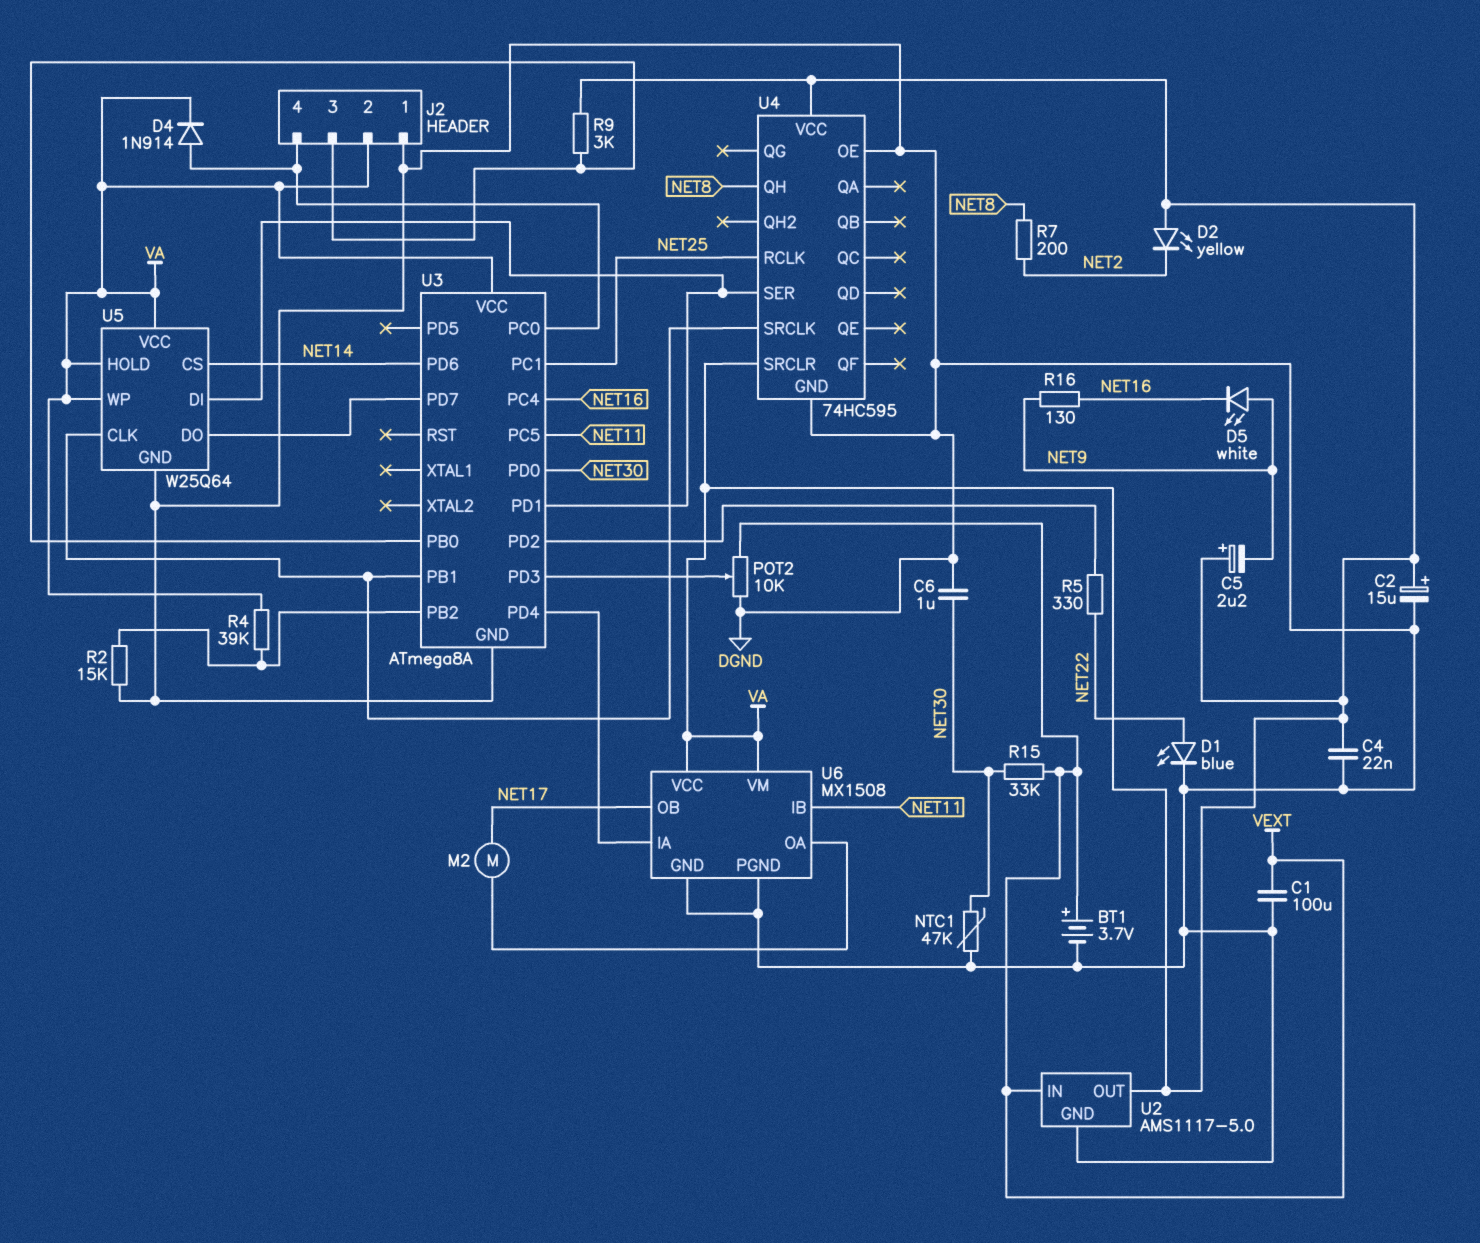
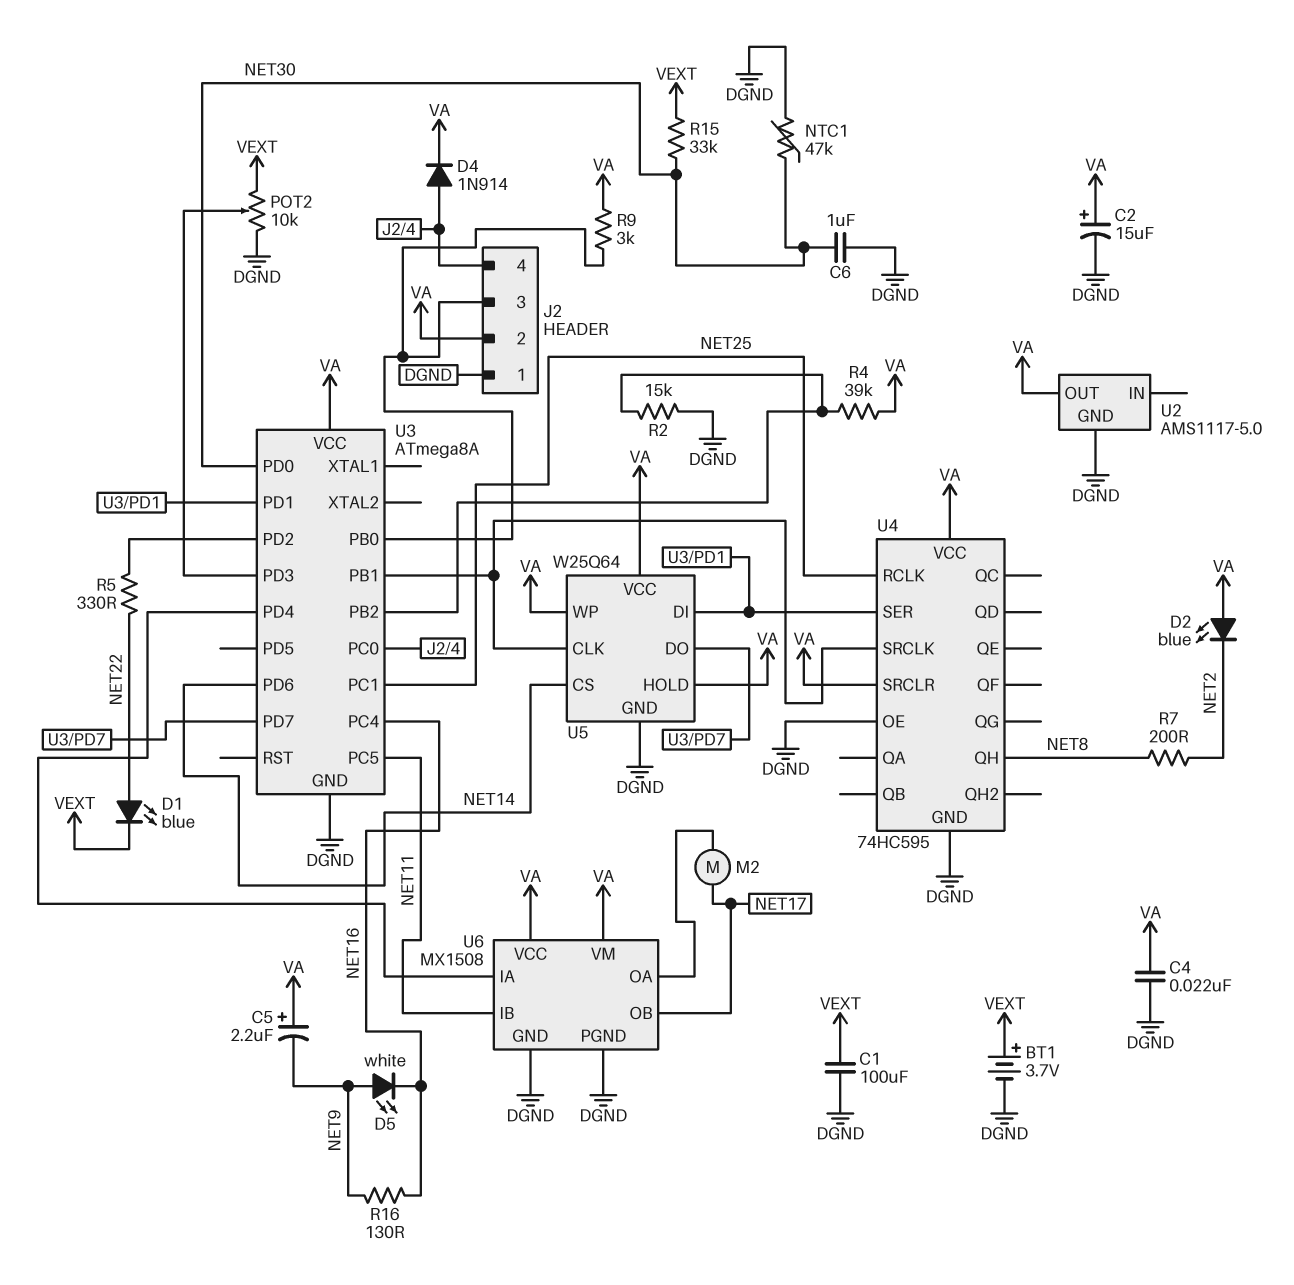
D1: LED blue (A NET22, K DGND) -> LED blue (A NET22, K VEXT)
D2: LED yellow (A VA, K NET2) -> LED blue (A VA, K NET2)
U2 pin IN: VEXT -> none

